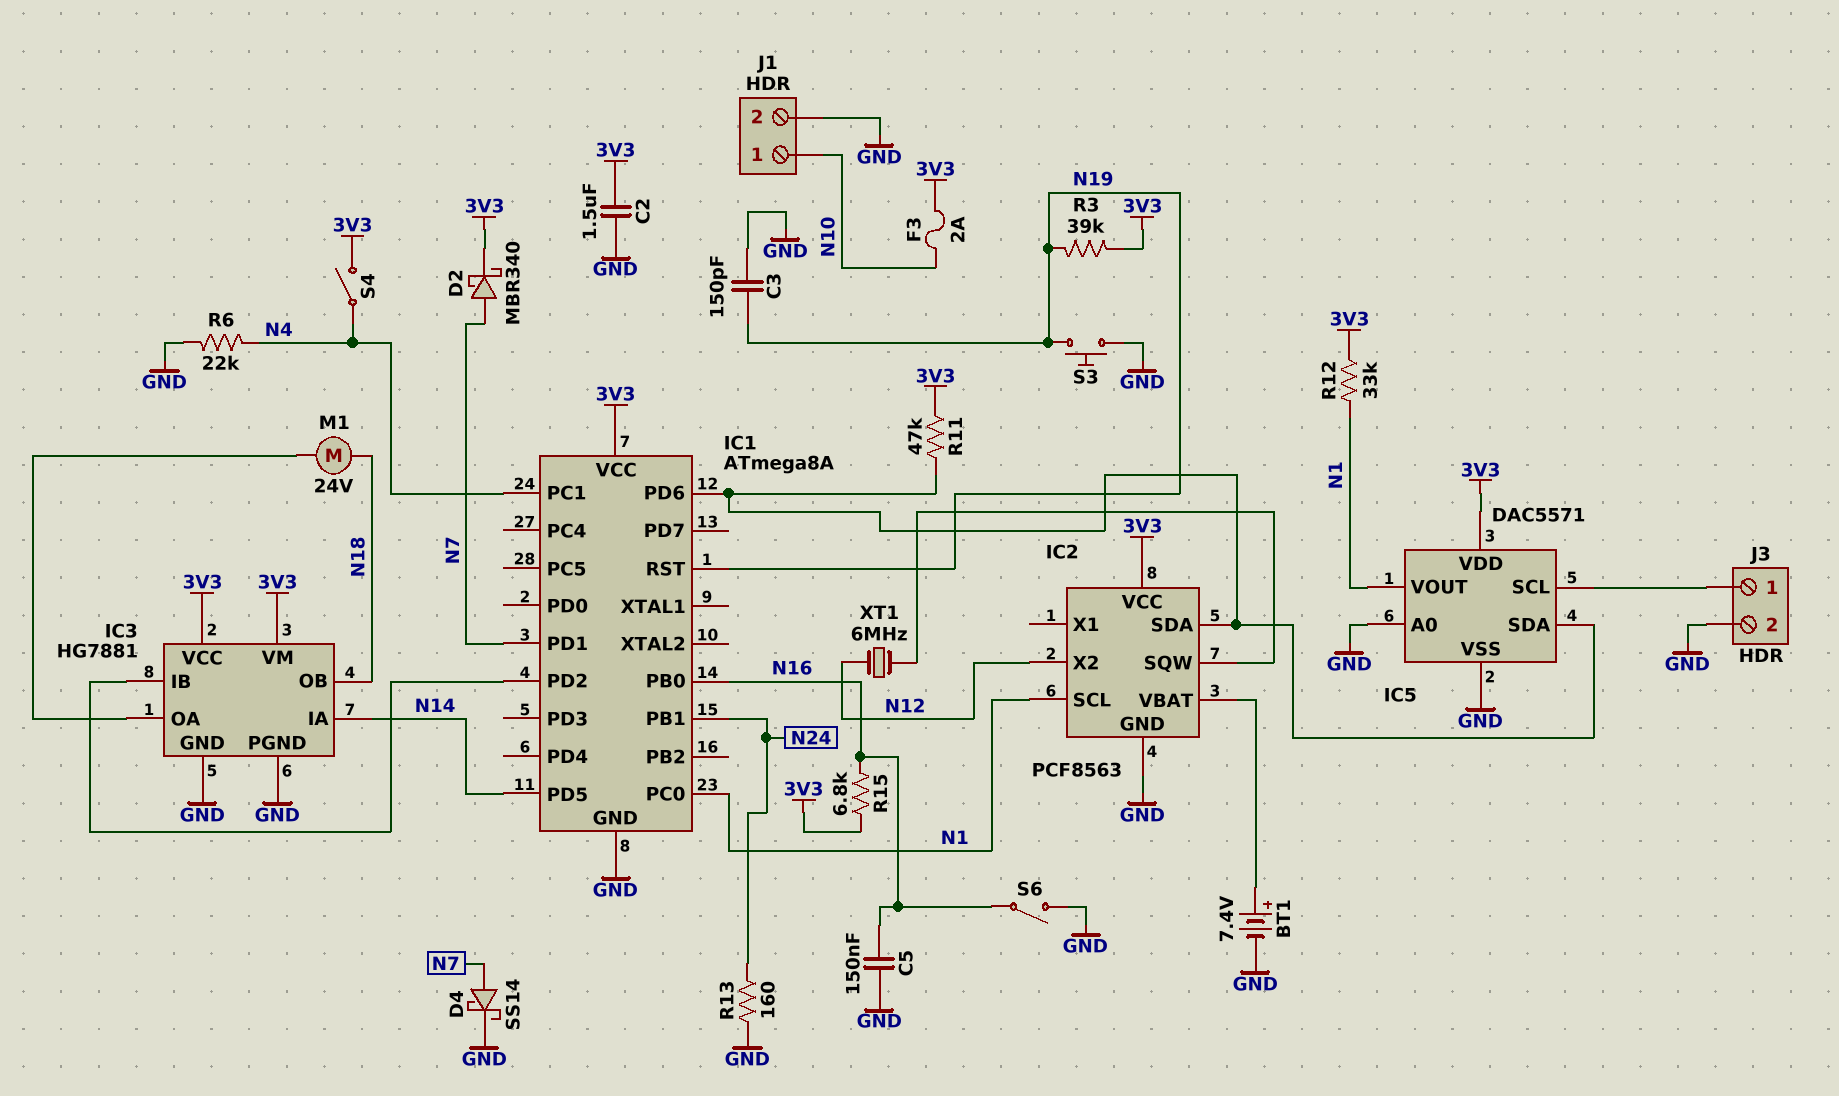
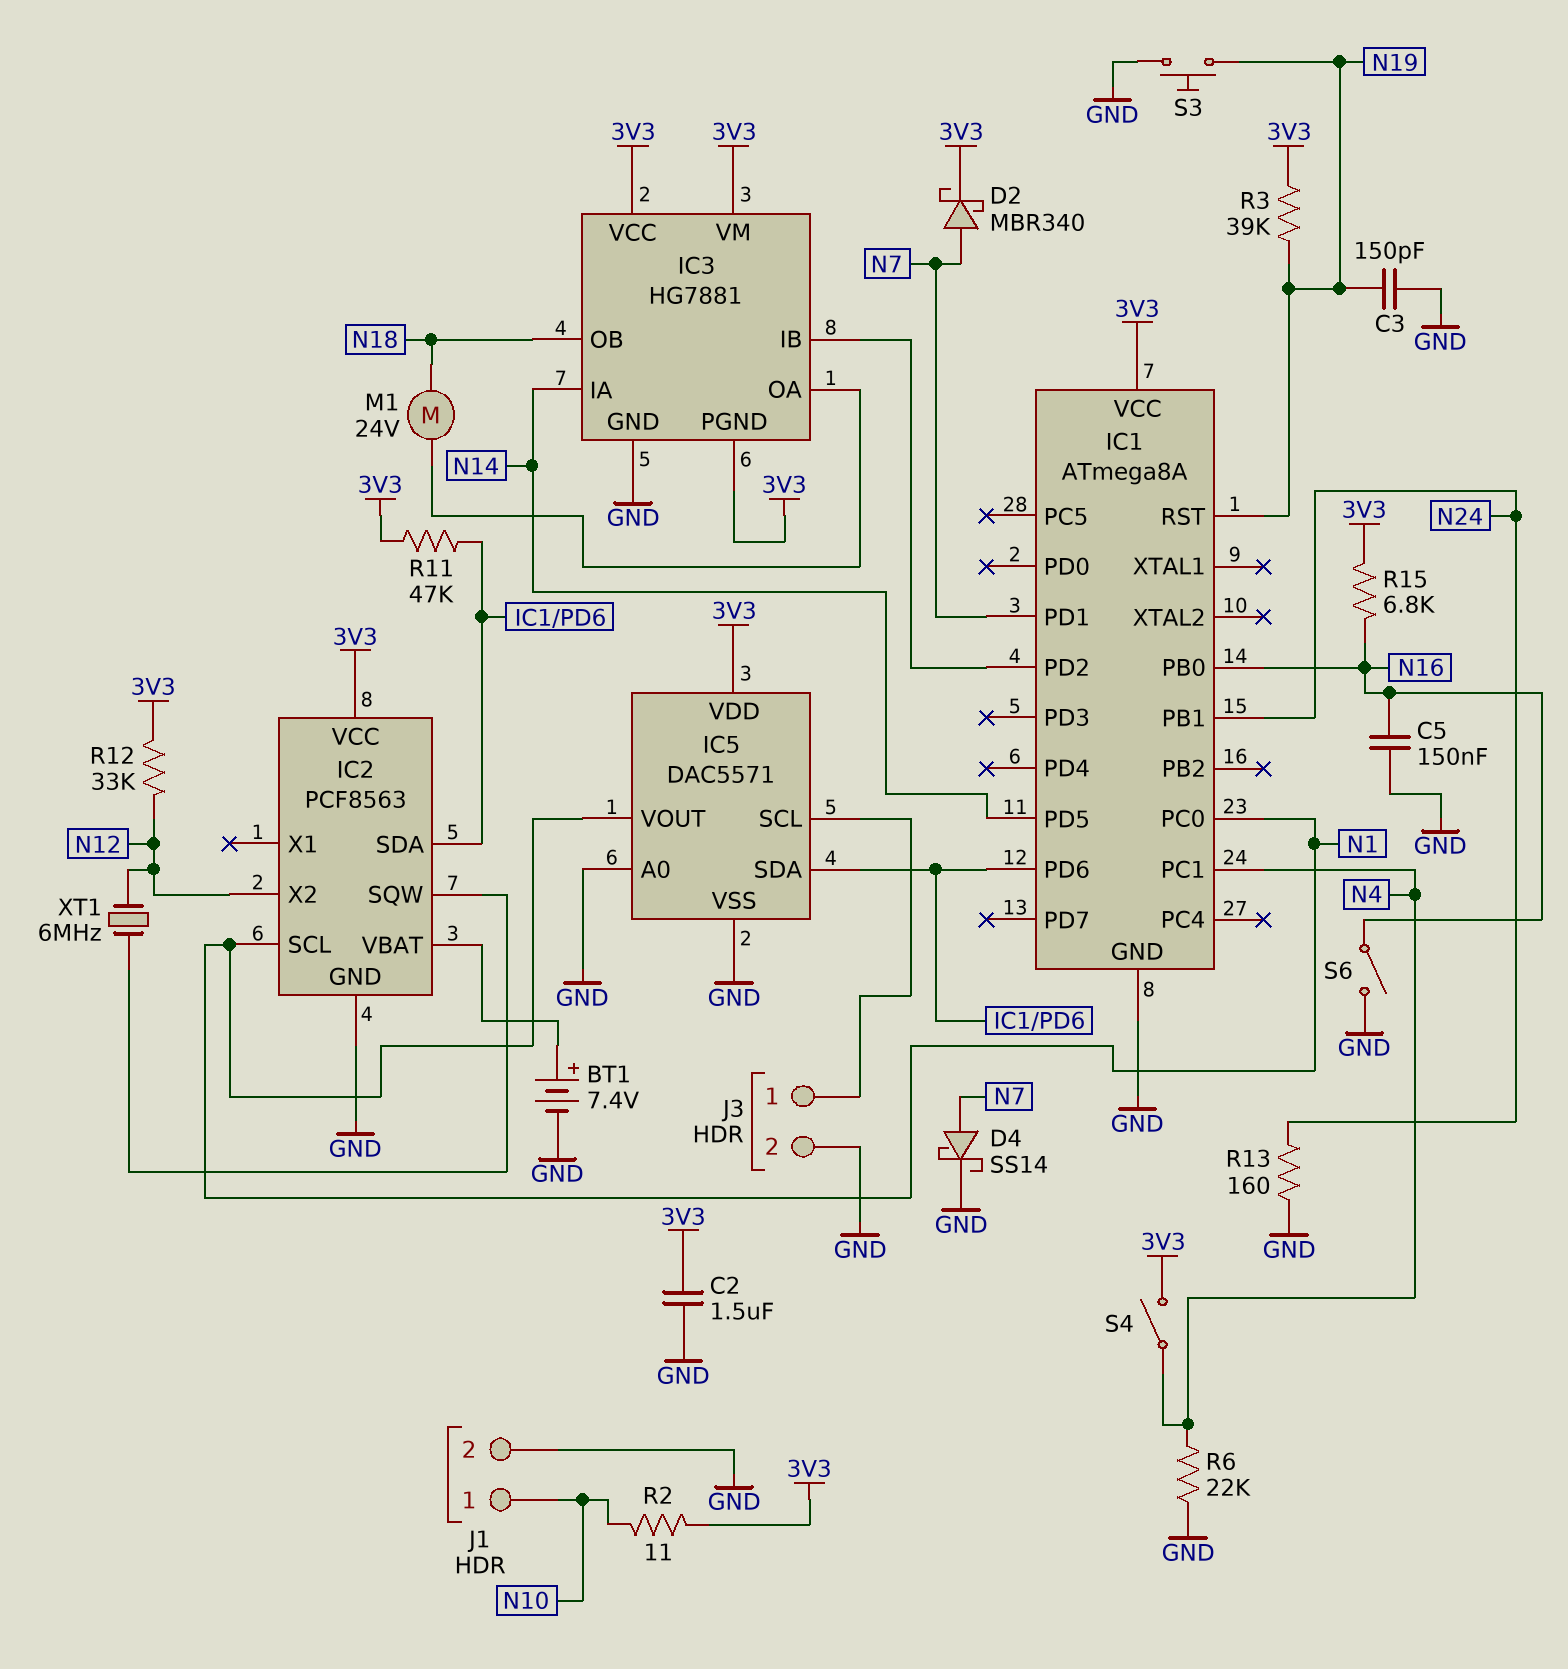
F3: 2A (3V3, N10) -> none
IC3 pin PGND: GND -> 3V3
R2: none -> 11 (3V3, N10)
R12: 33k (3V3, N1) -> 33k (3V3, N12)

